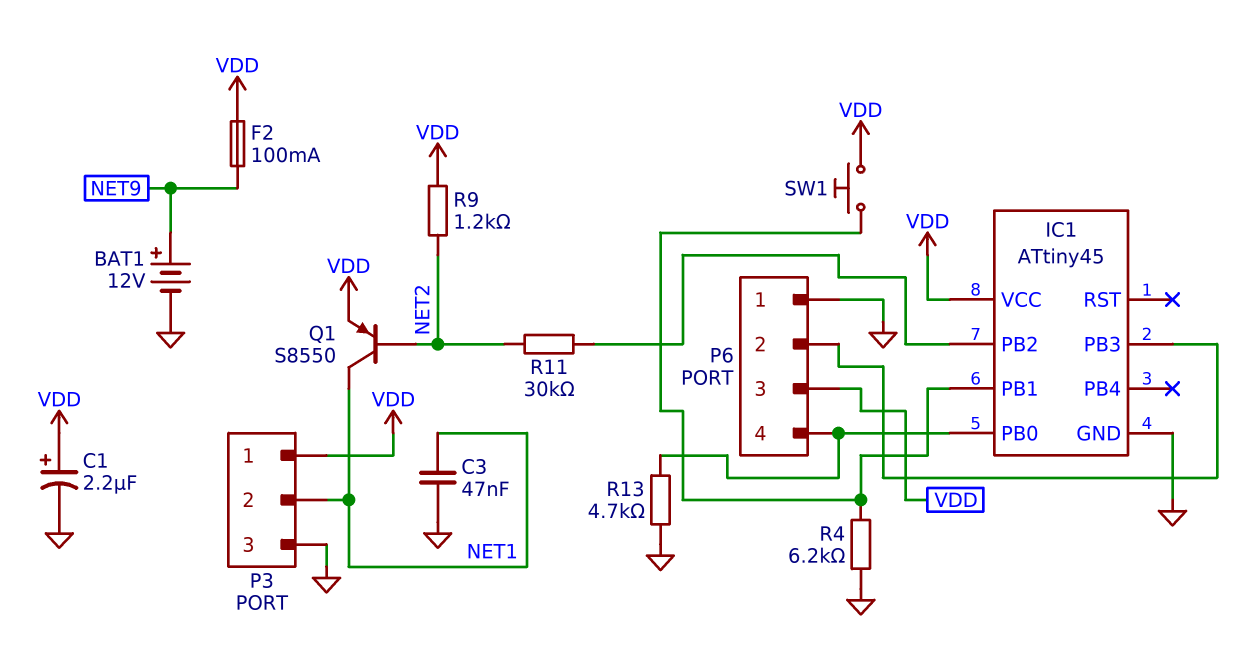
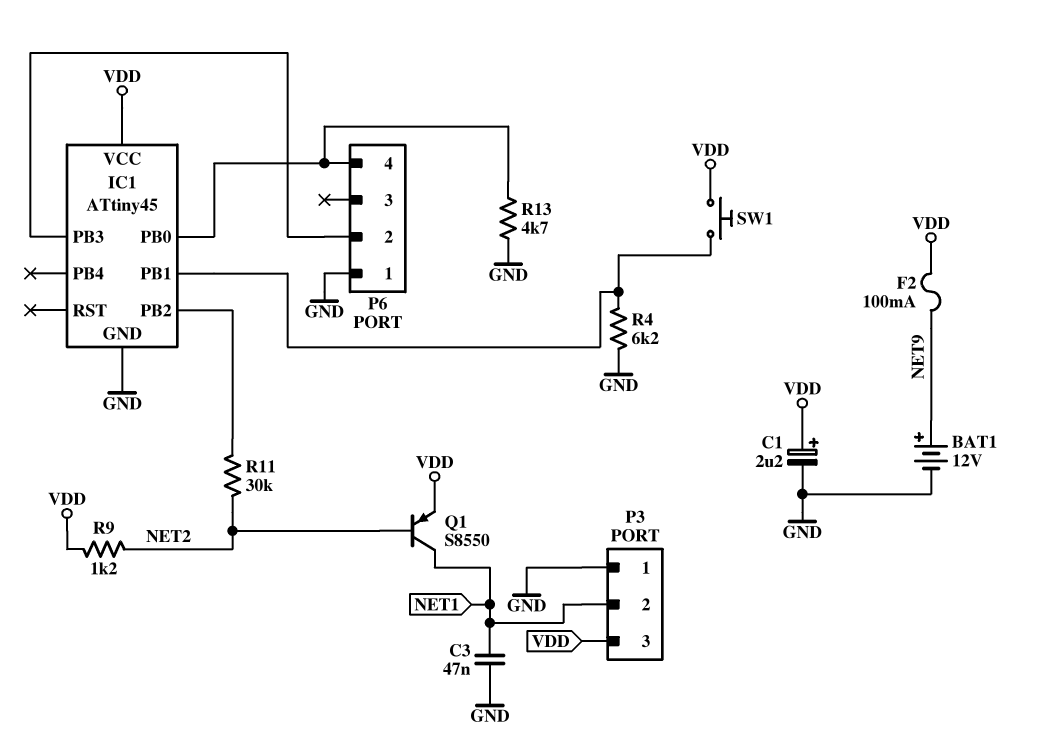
P3 pin 1: VDD -> GND
P3 pin 3: GND -> VDD
P6 pin 3: VDD -> none

